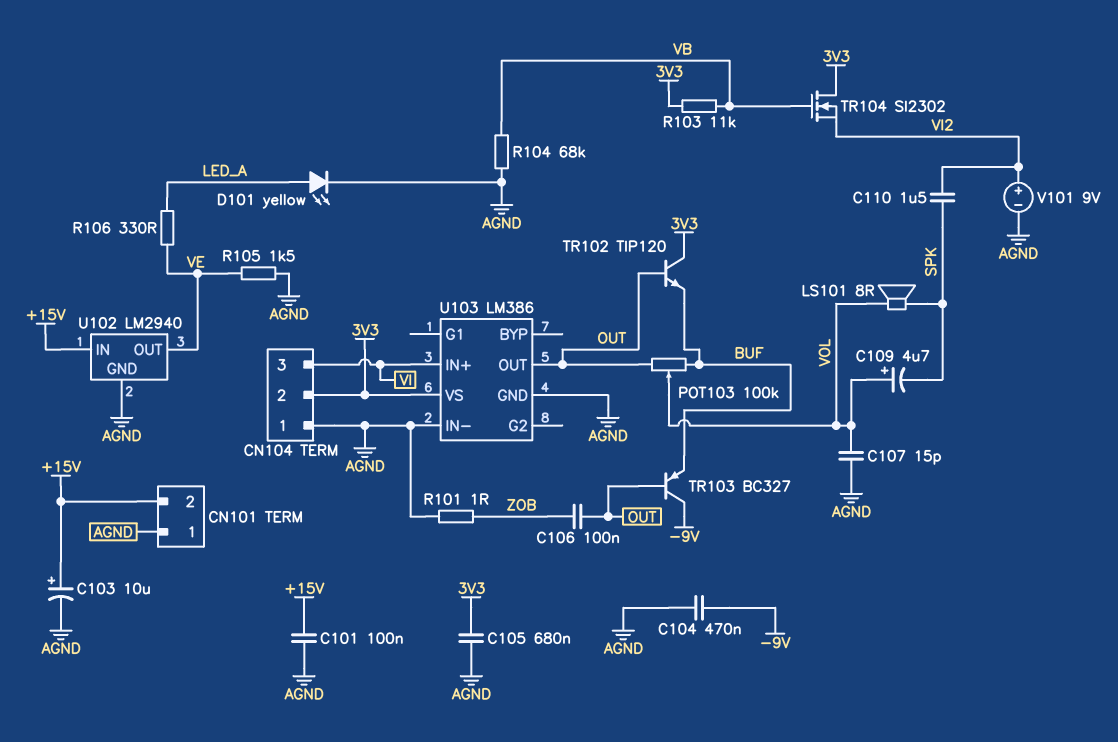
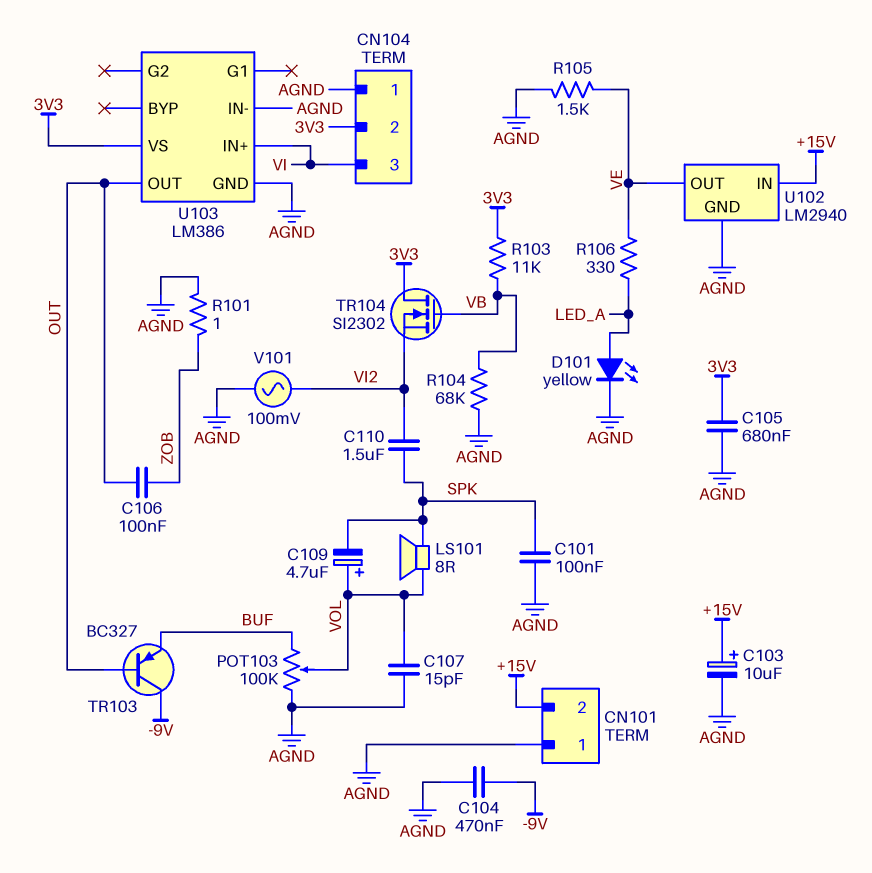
C101: 100nF (+15V, AGND) -> 100nF (AGND, SPK)
POT103: 100k (BUF, OUT, wiper VOL) -> 100k (AGND, BUF, wiper VOL)
TR102: NPN TIP120 (B OUT, C 3V3, E BUF) -> none
V101: 9V (plus VI2, minus AGND) -> AC 100mV (AGND, VI2)

